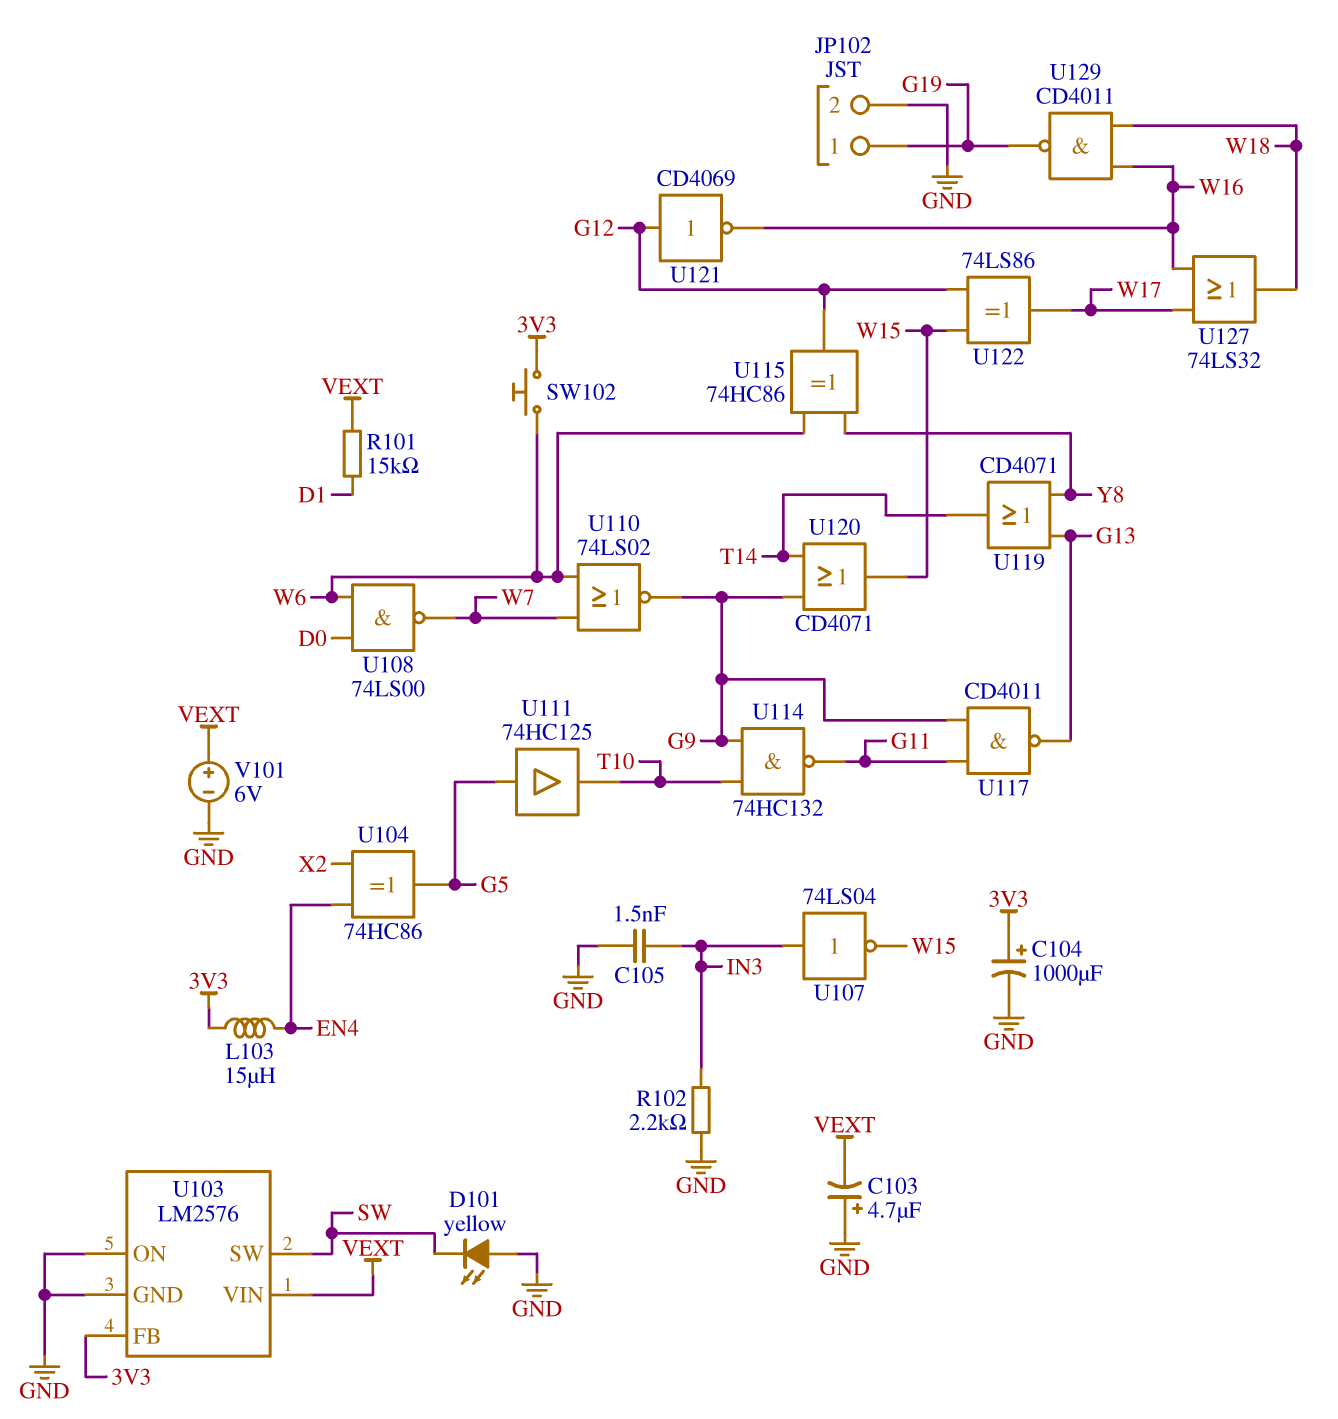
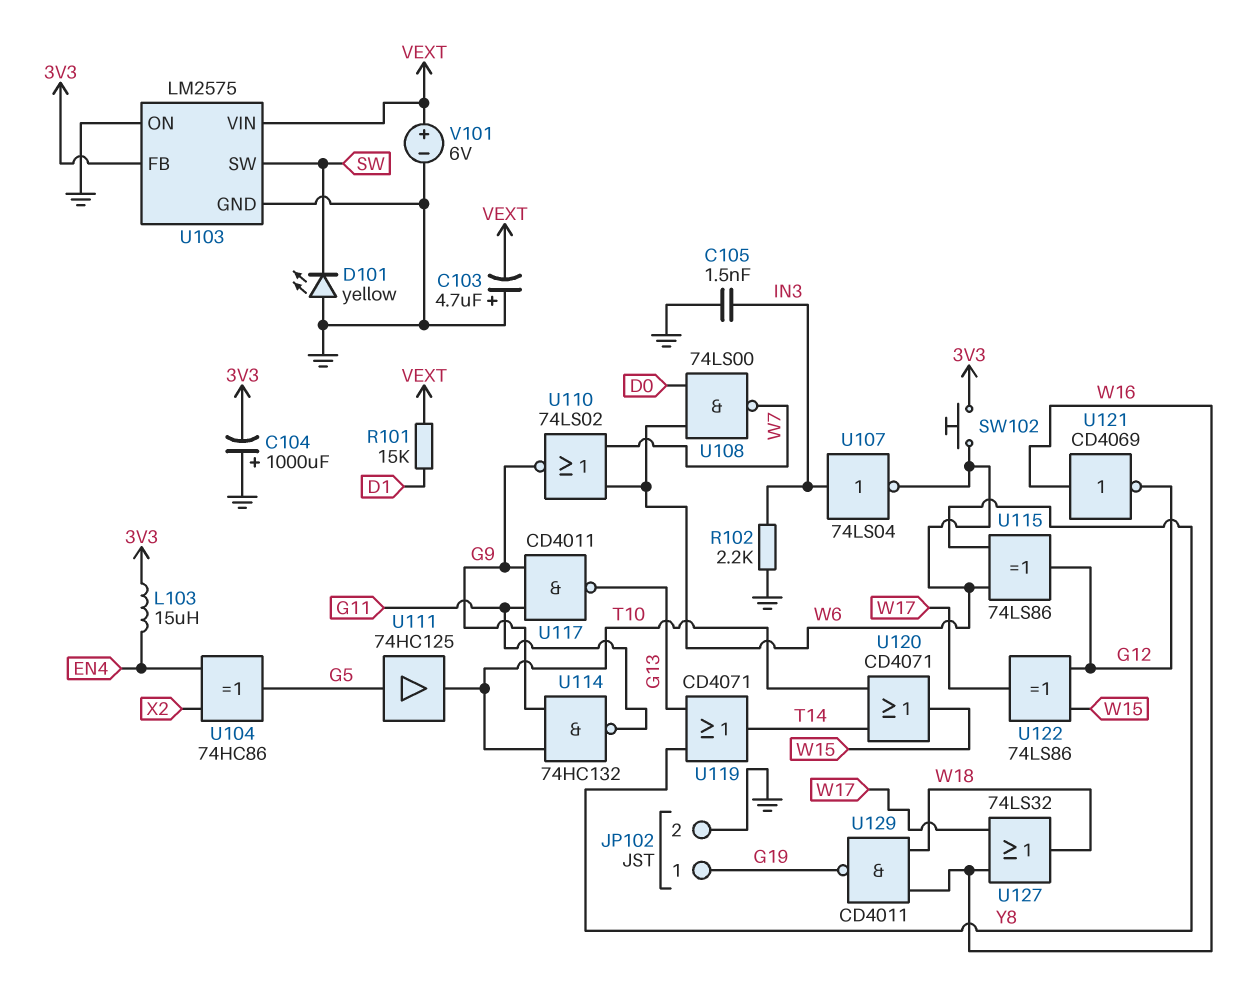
C104: 1000uF (plus 3V3, minus GND) -> 1000uF (plus GND, minus 3V3)
U103: LM2576 -> LM2575
U107: NOT 74LS04 (in IN3, out W15) -> NOT 74LS04 (in IN3, out W6)
U115: XOR 74HC86 (in W6, in Y8, out G12) -> XOR 74LS86 (in W6, in Y8, out G12)
U120: OR CD4071 (in G9, in T14, out W15) -> OR CD4071 (in T10, in T14, out W15)
U121: NOT CD4069 (in G12, out W16) -> NOT CD4069 (in W16, out G12)

